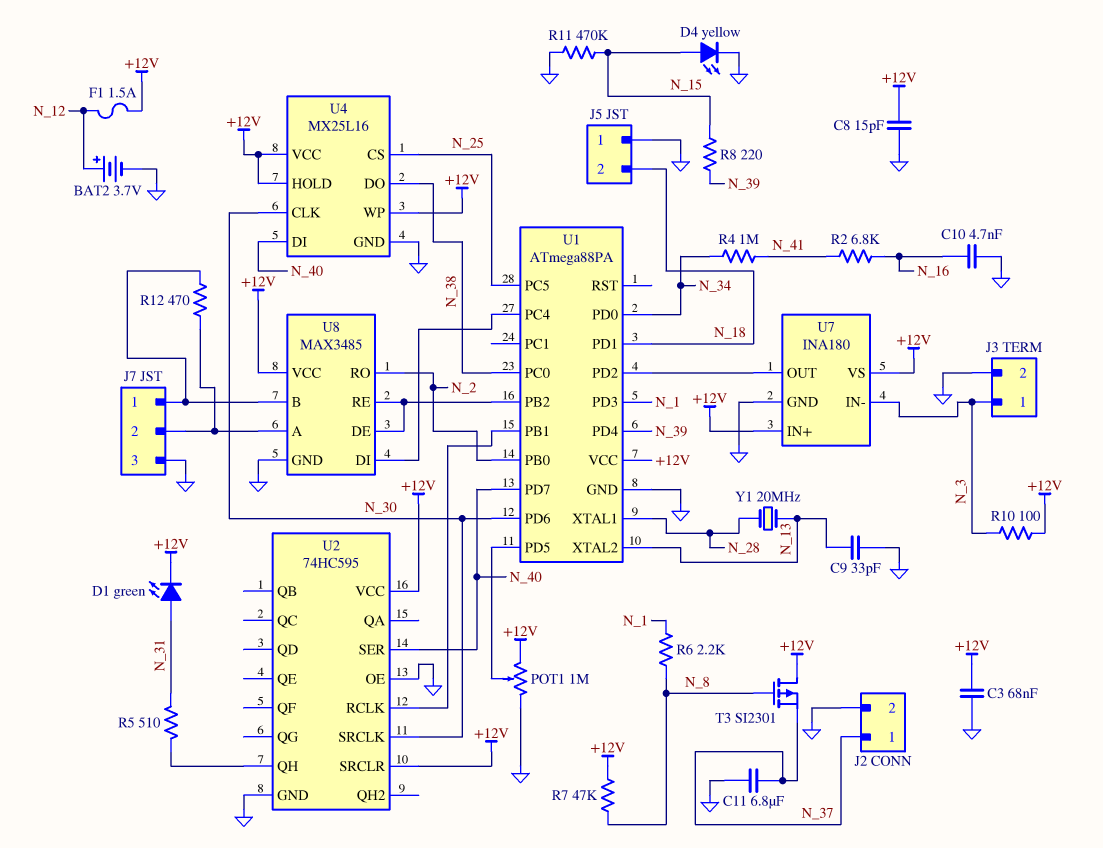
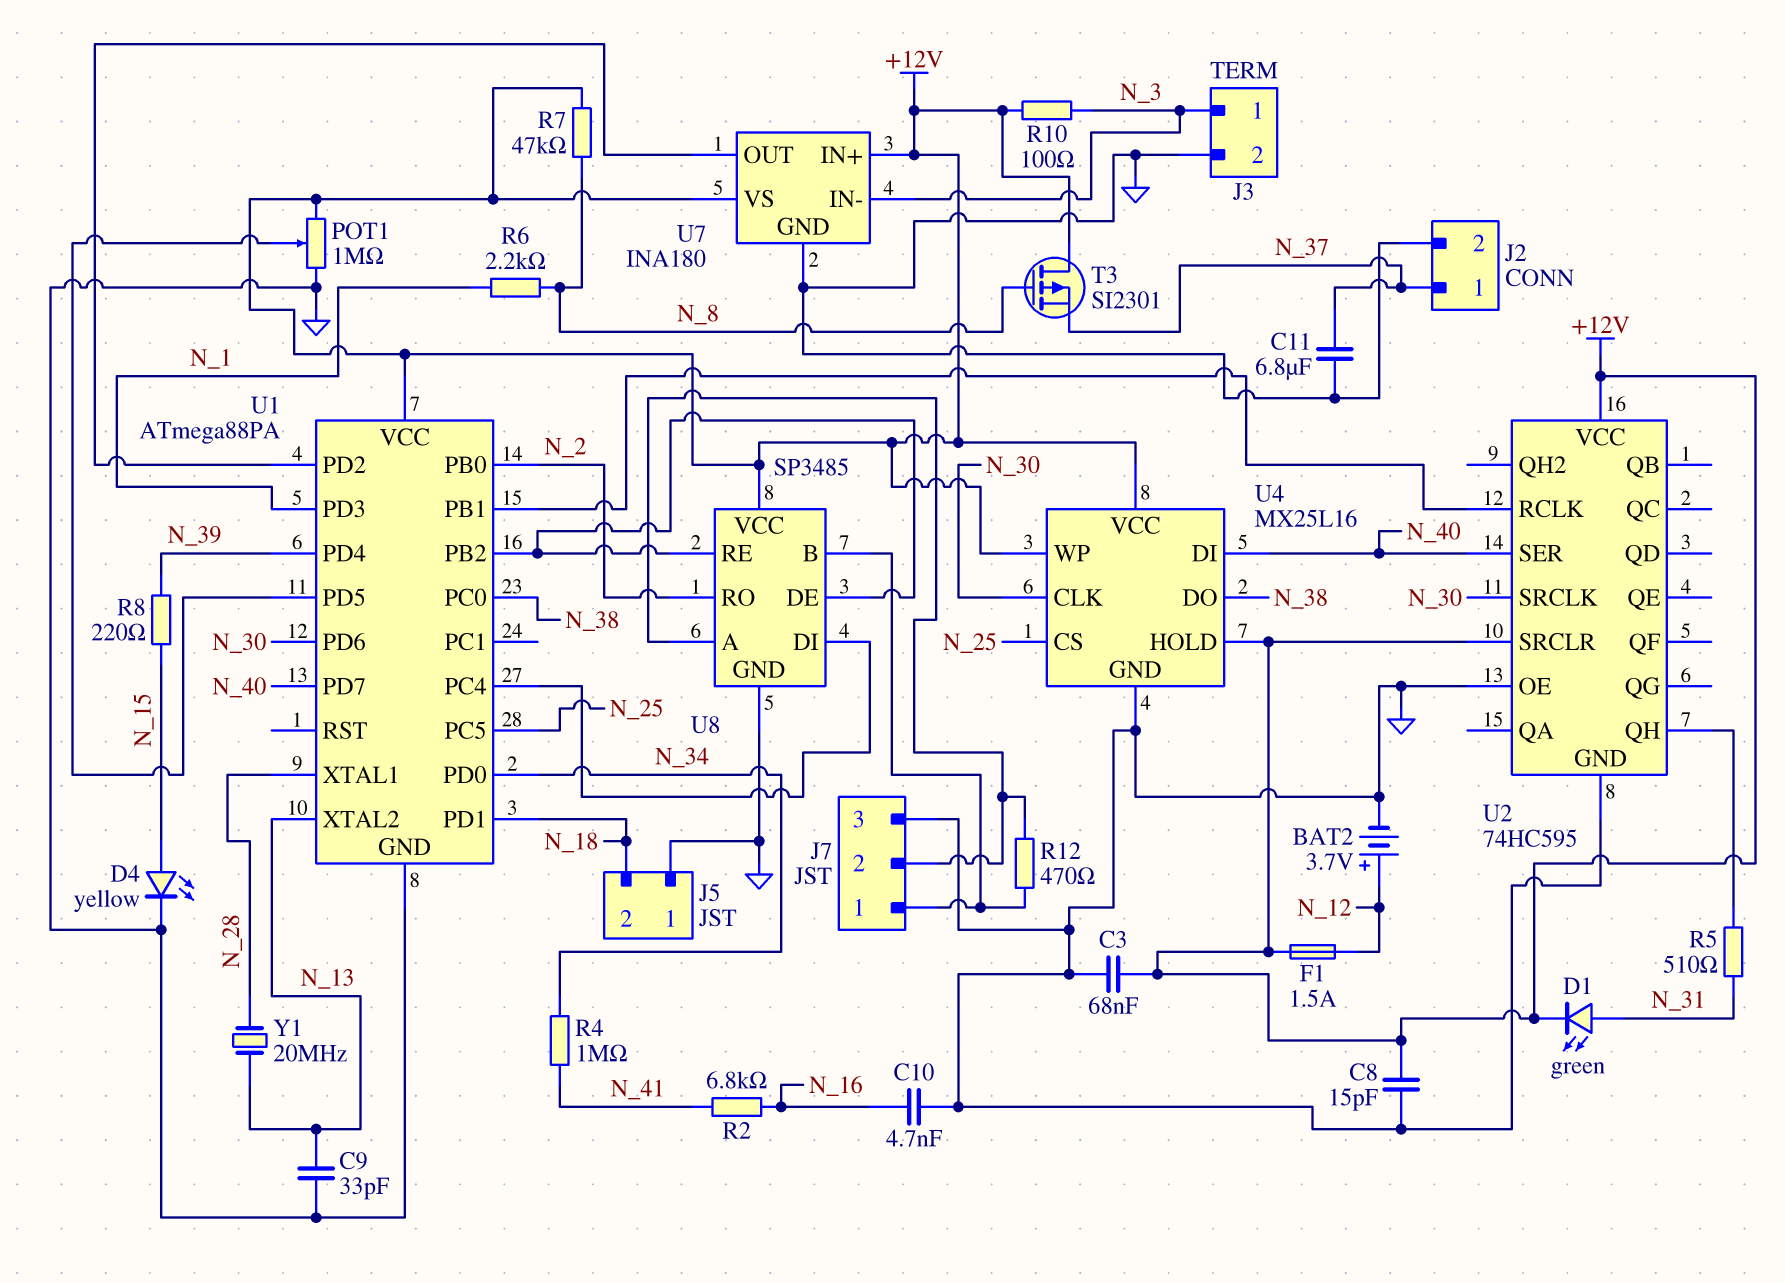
R11: 470k (GND, N_15) -> none
U8: MAX3485 -> SP3485

